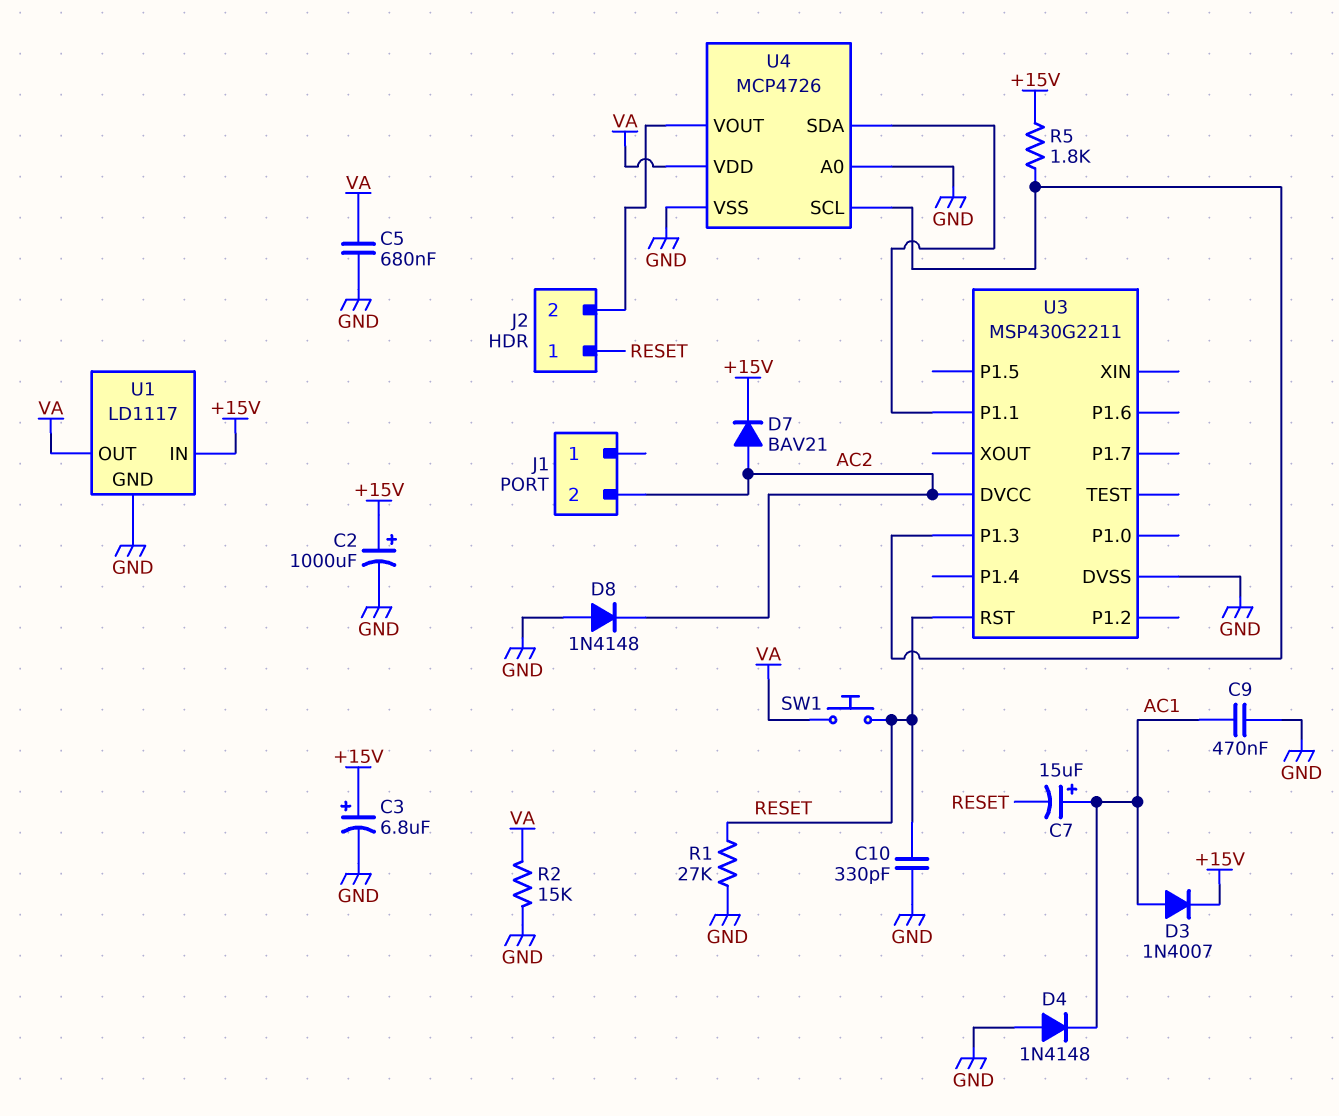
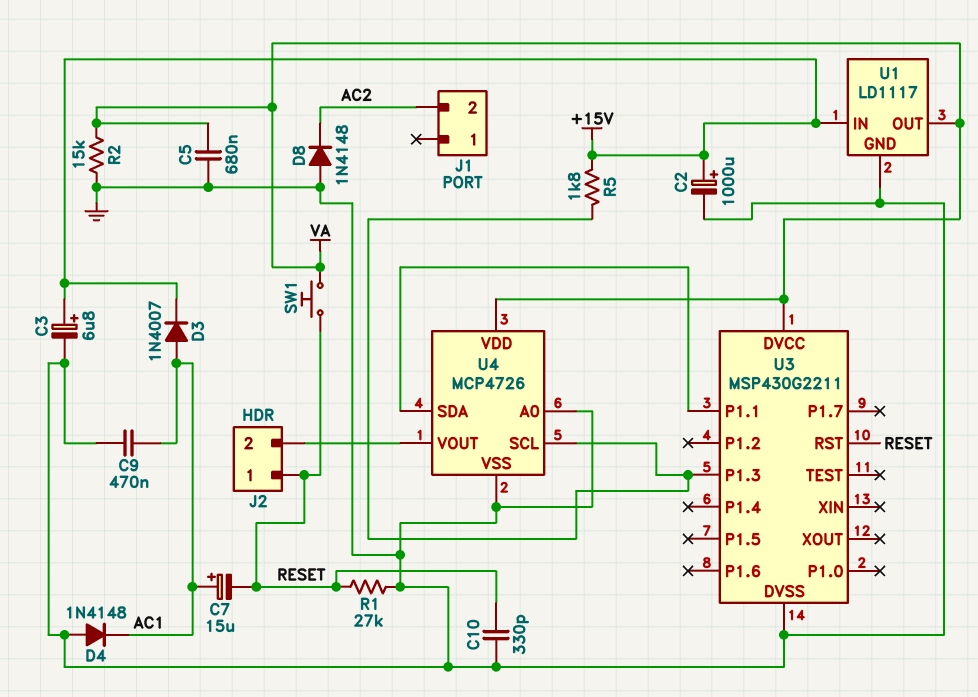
D7: diode BAV21 (A AC2, K +15V) -> none
U3 pin DVCC: AC2 -> VA

